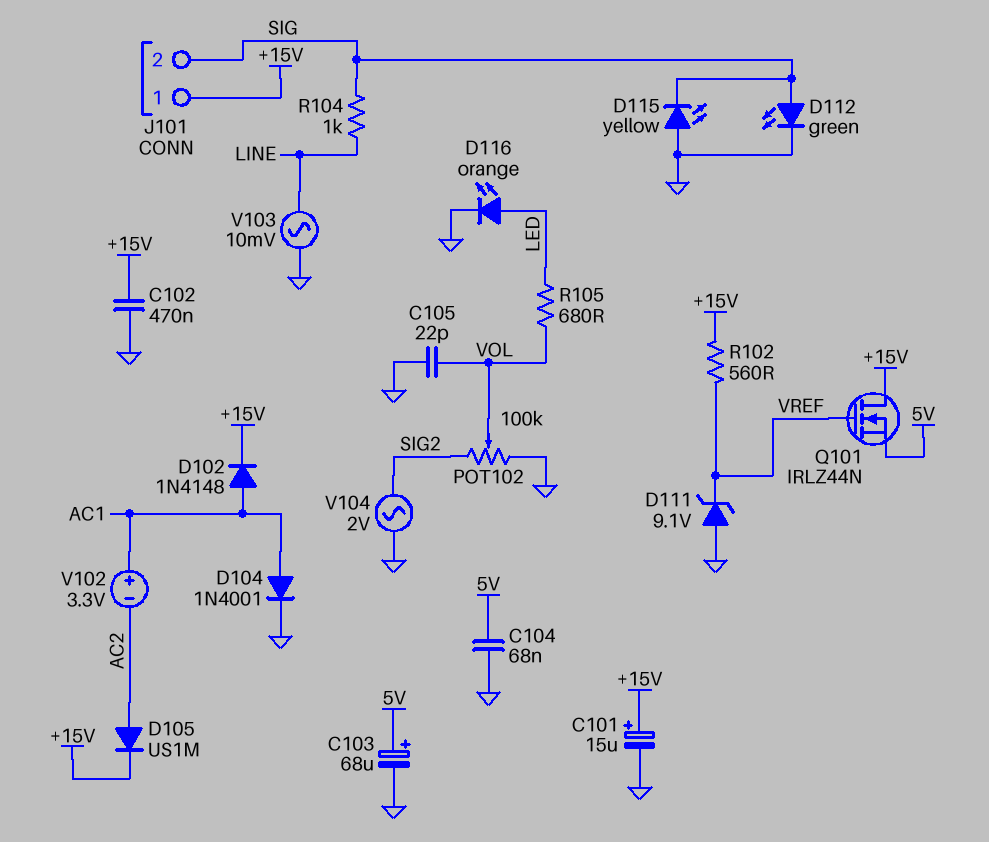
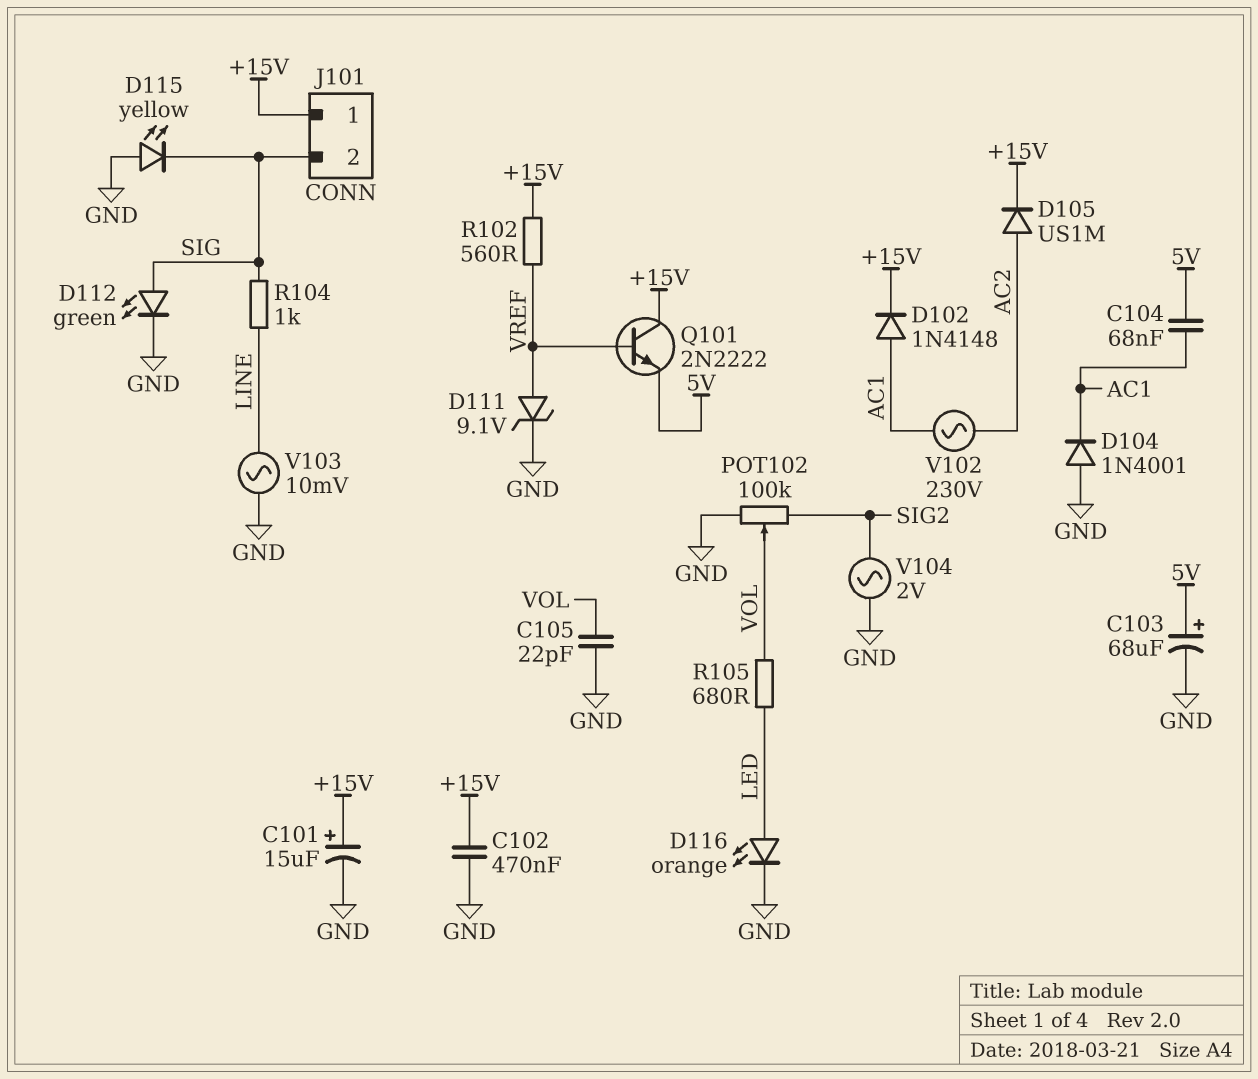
C104: 68nF (5V, GND) -> 68nF (5V, AC1)
D104: diode 1N4001 (A AC1, K GND) -> diode 1N4001 (A GND, K AC1)
D111: zener 9.1V (A GND, K VREF) -> zener 9.1V (A VREF, K GND)
Q101: NMOS IRLZ44N (G VREF, D +15V, S 5V) -> NPN 2N2222 (B VREF, C +15V, E 5V)
V102: 3.3V (plus AC1, minus AC2) -> AC 230V (AC1, AC2)

